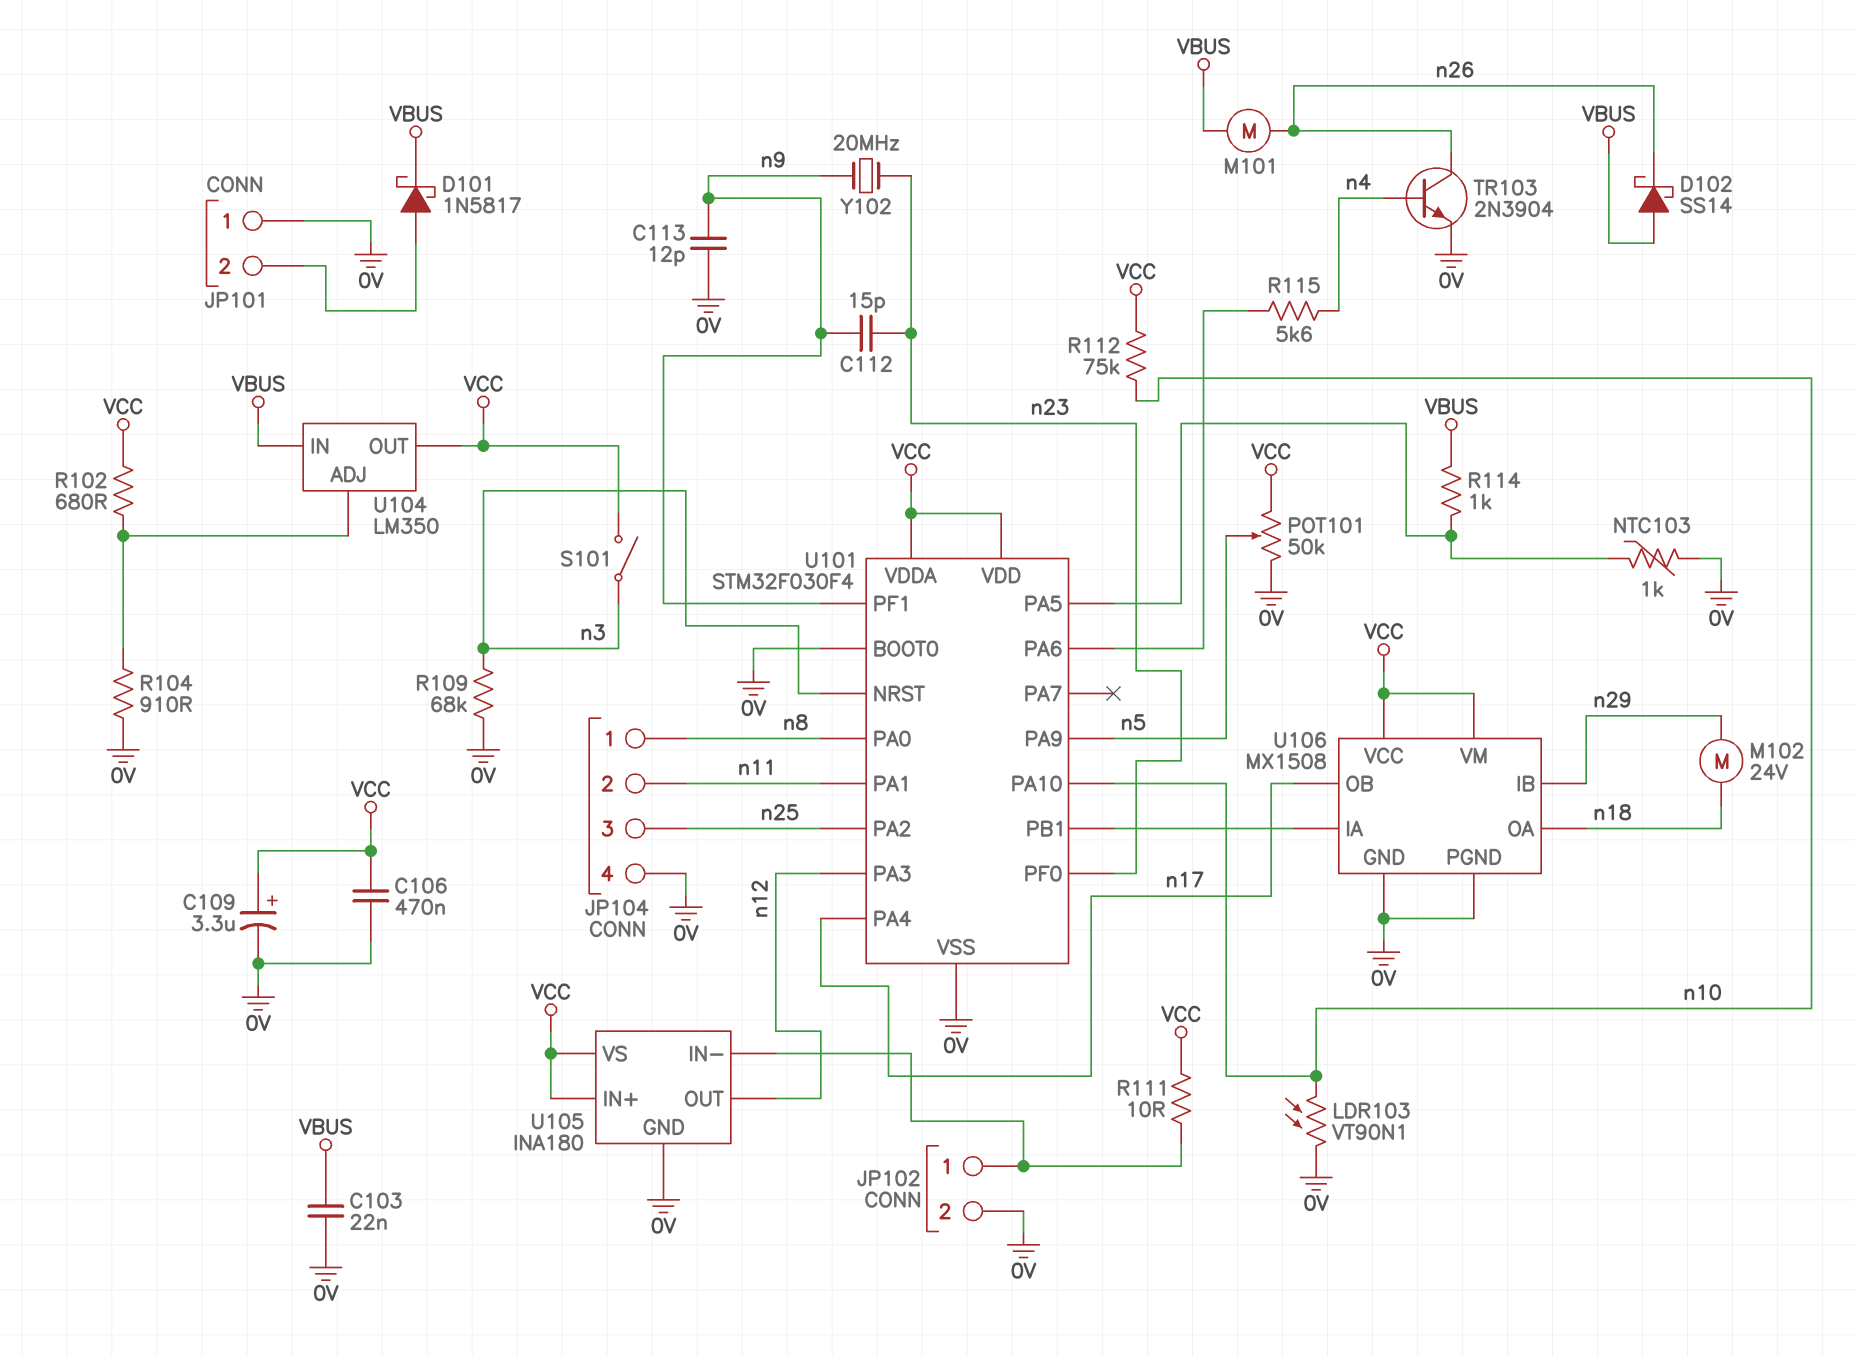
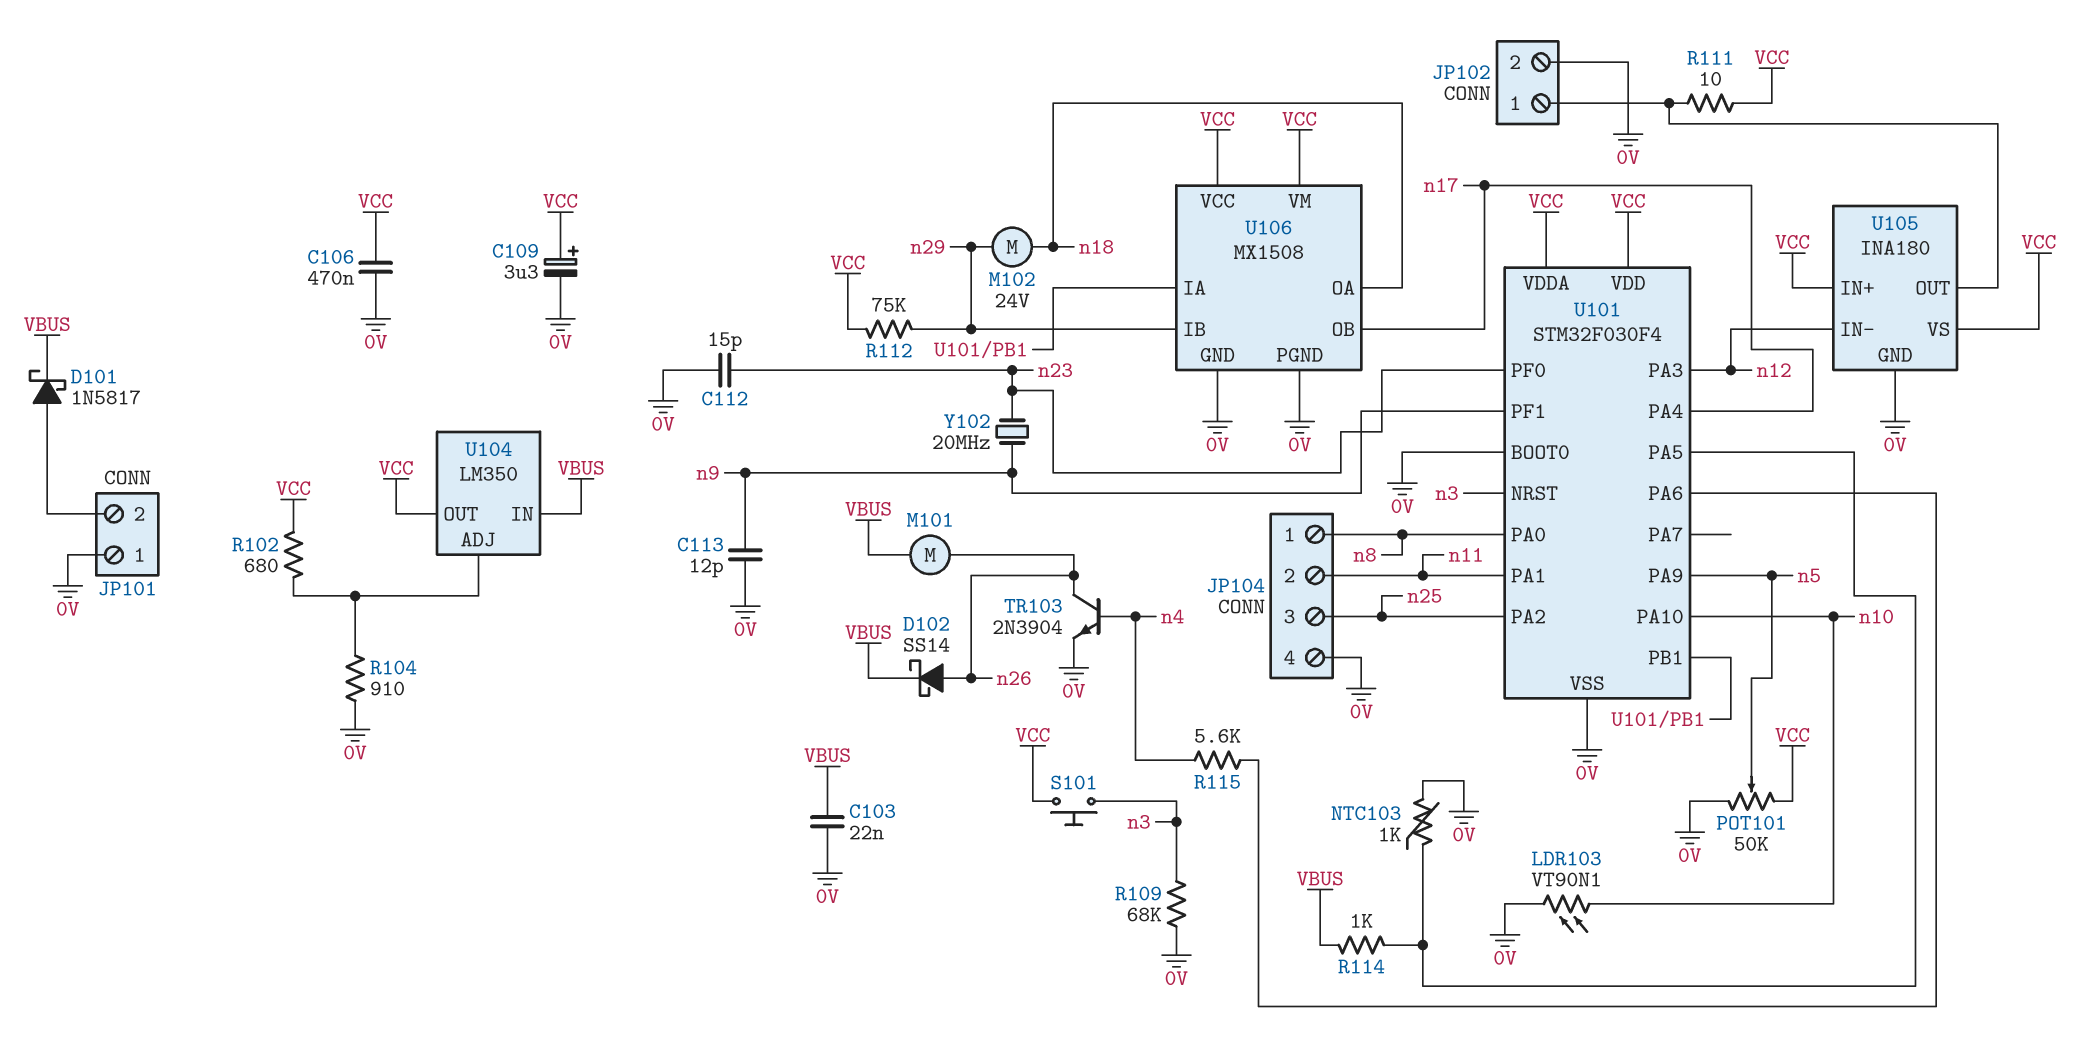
C112: 15pF (n9, n23) -> 15pF (0V, n23)
D102: schottky SS14 (A VBUS, K n26) -> schottky SS14 (A n26, K VBUS)
R112: 75k (VCC, n10) -> 75k (VCC, n29)
S101: switch (VCC, n3) -> button (VCC, n3)
U105 pin IN-: JP102/1 -> n12
U105 pin OUT: n12 -> JP102/1

